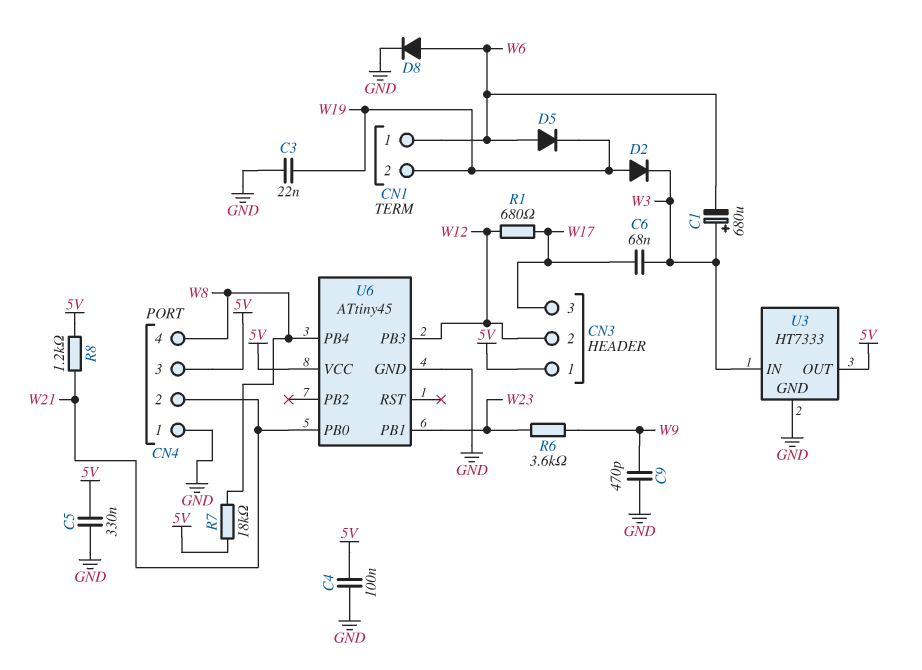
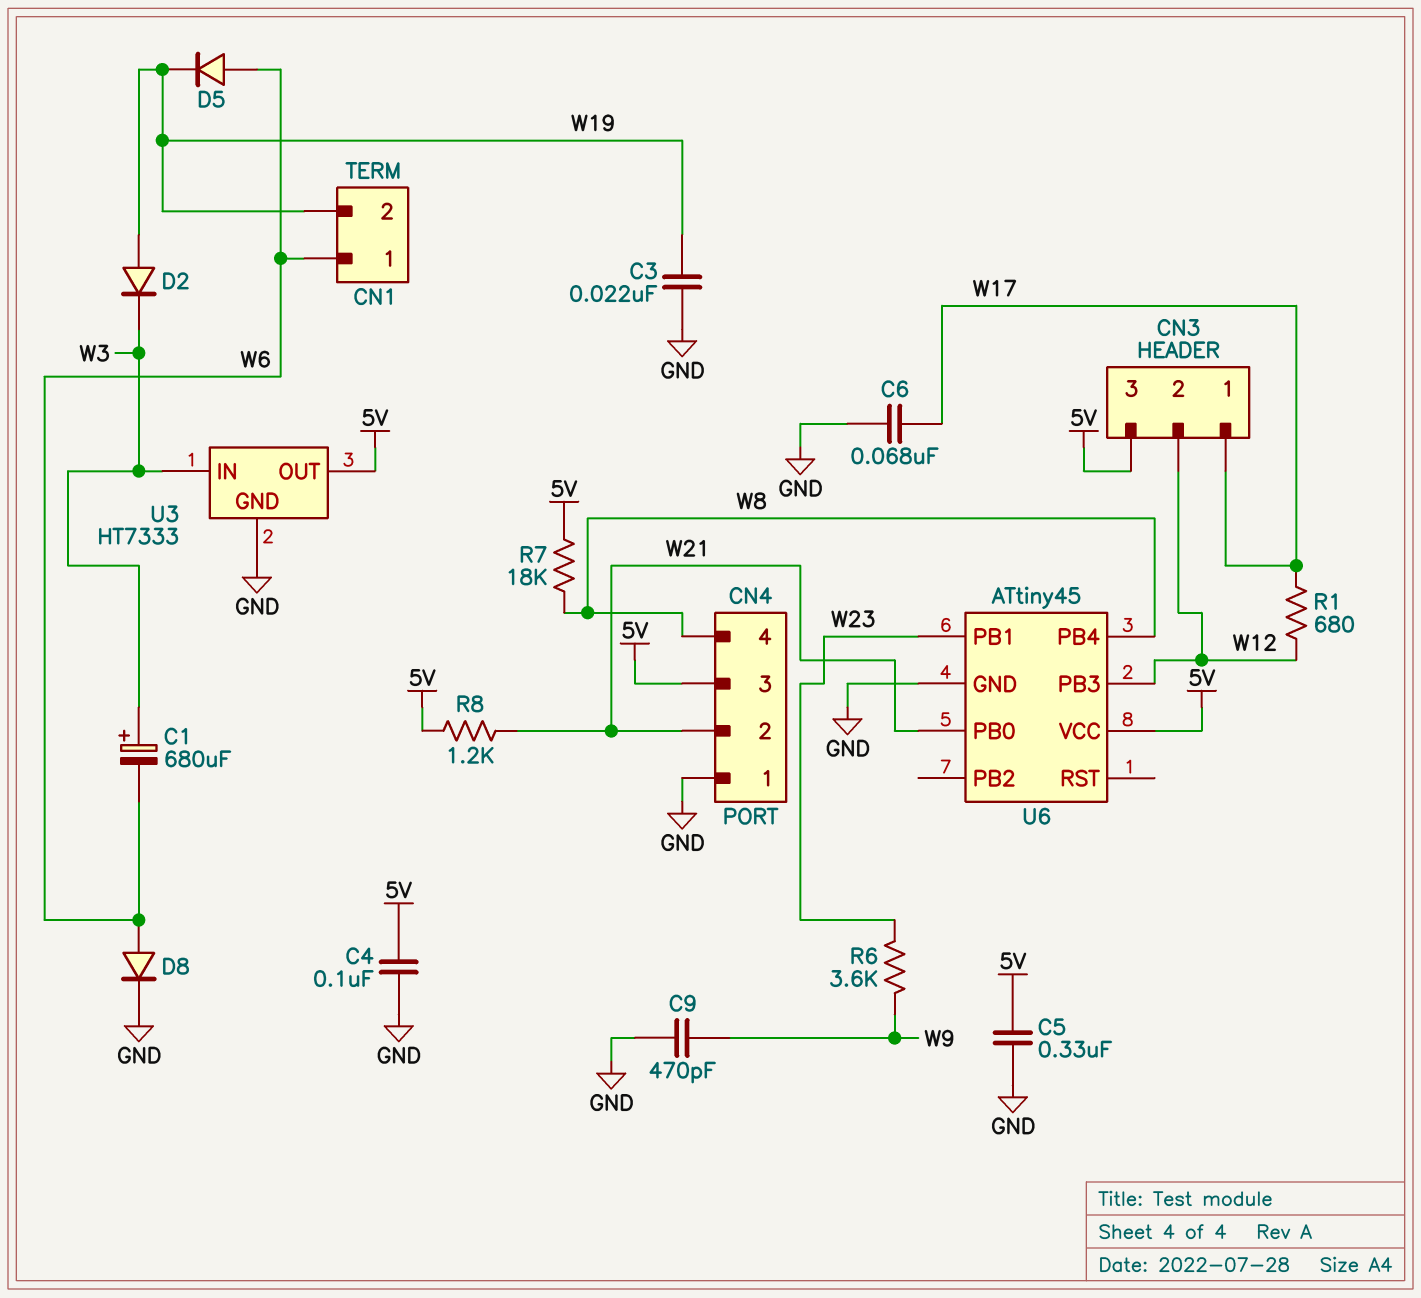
C6: 68nF (W3, W17) -> 68nF (GND, W17)
CN3 pin 1: 5V -> W17
CN3 pin 3: W17 -> 5V

